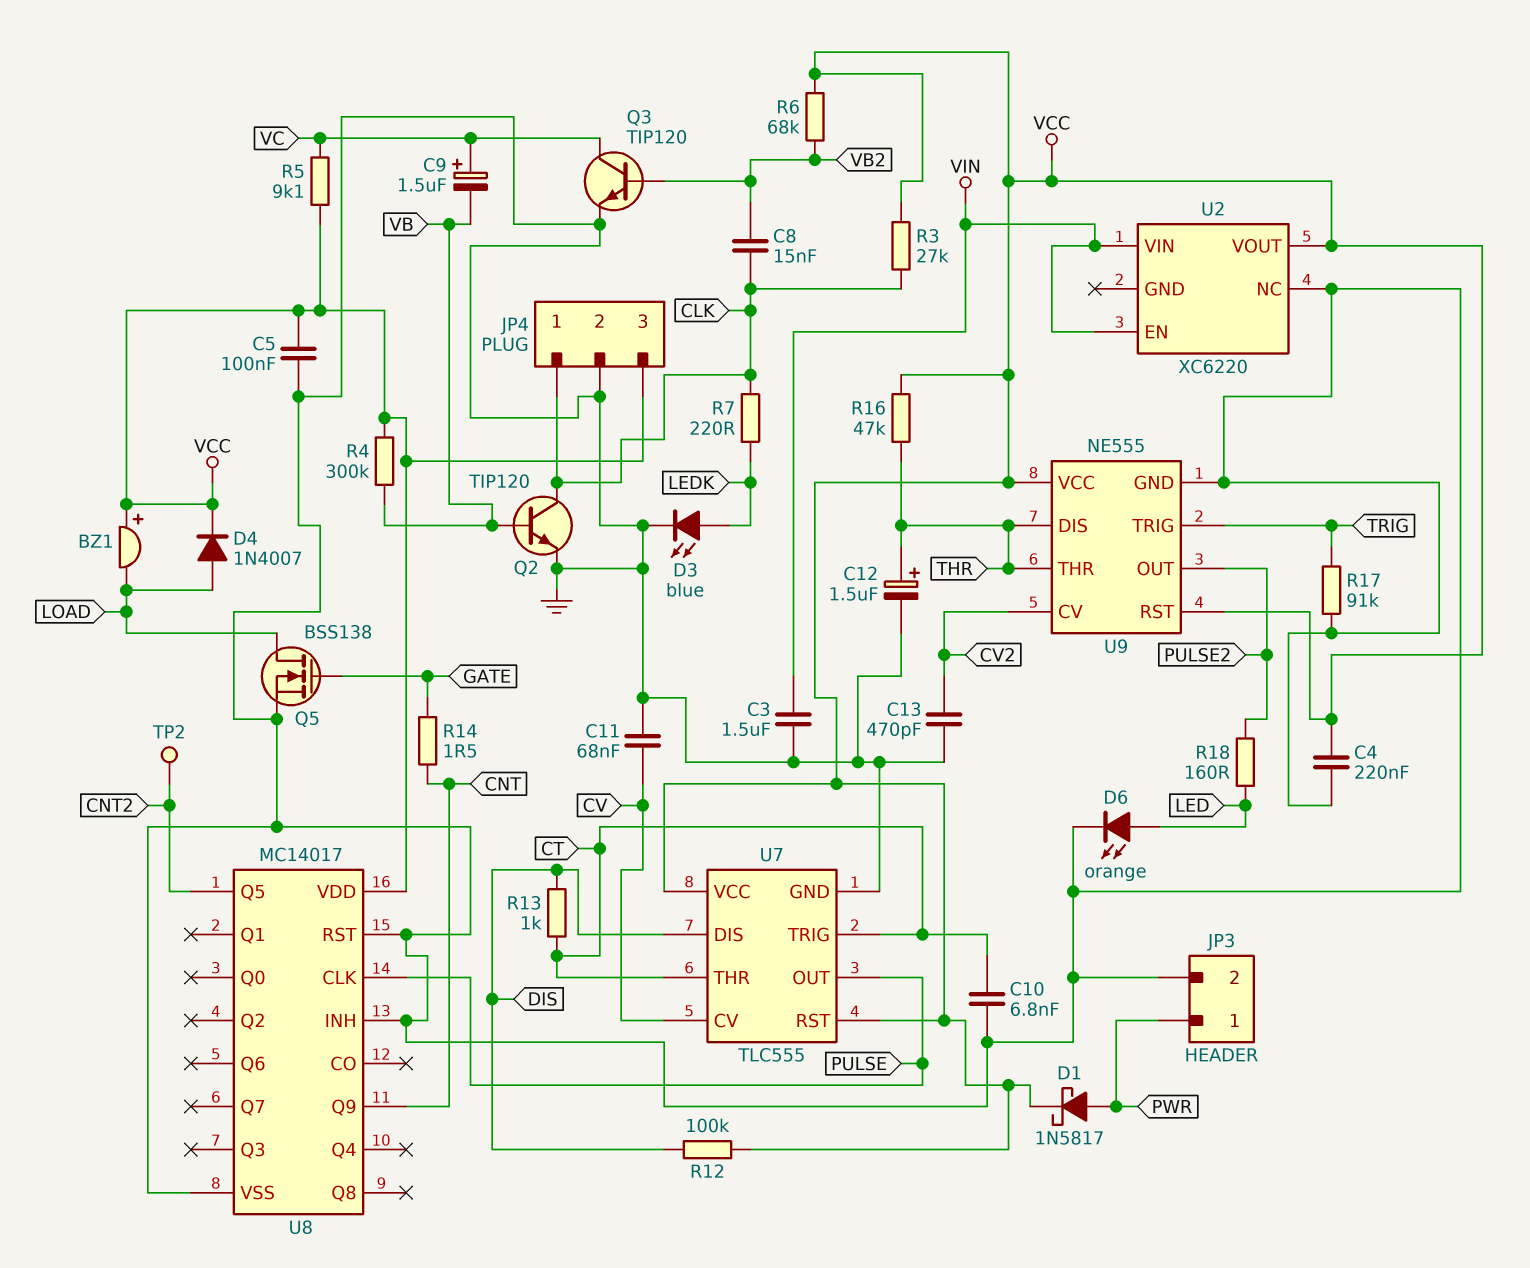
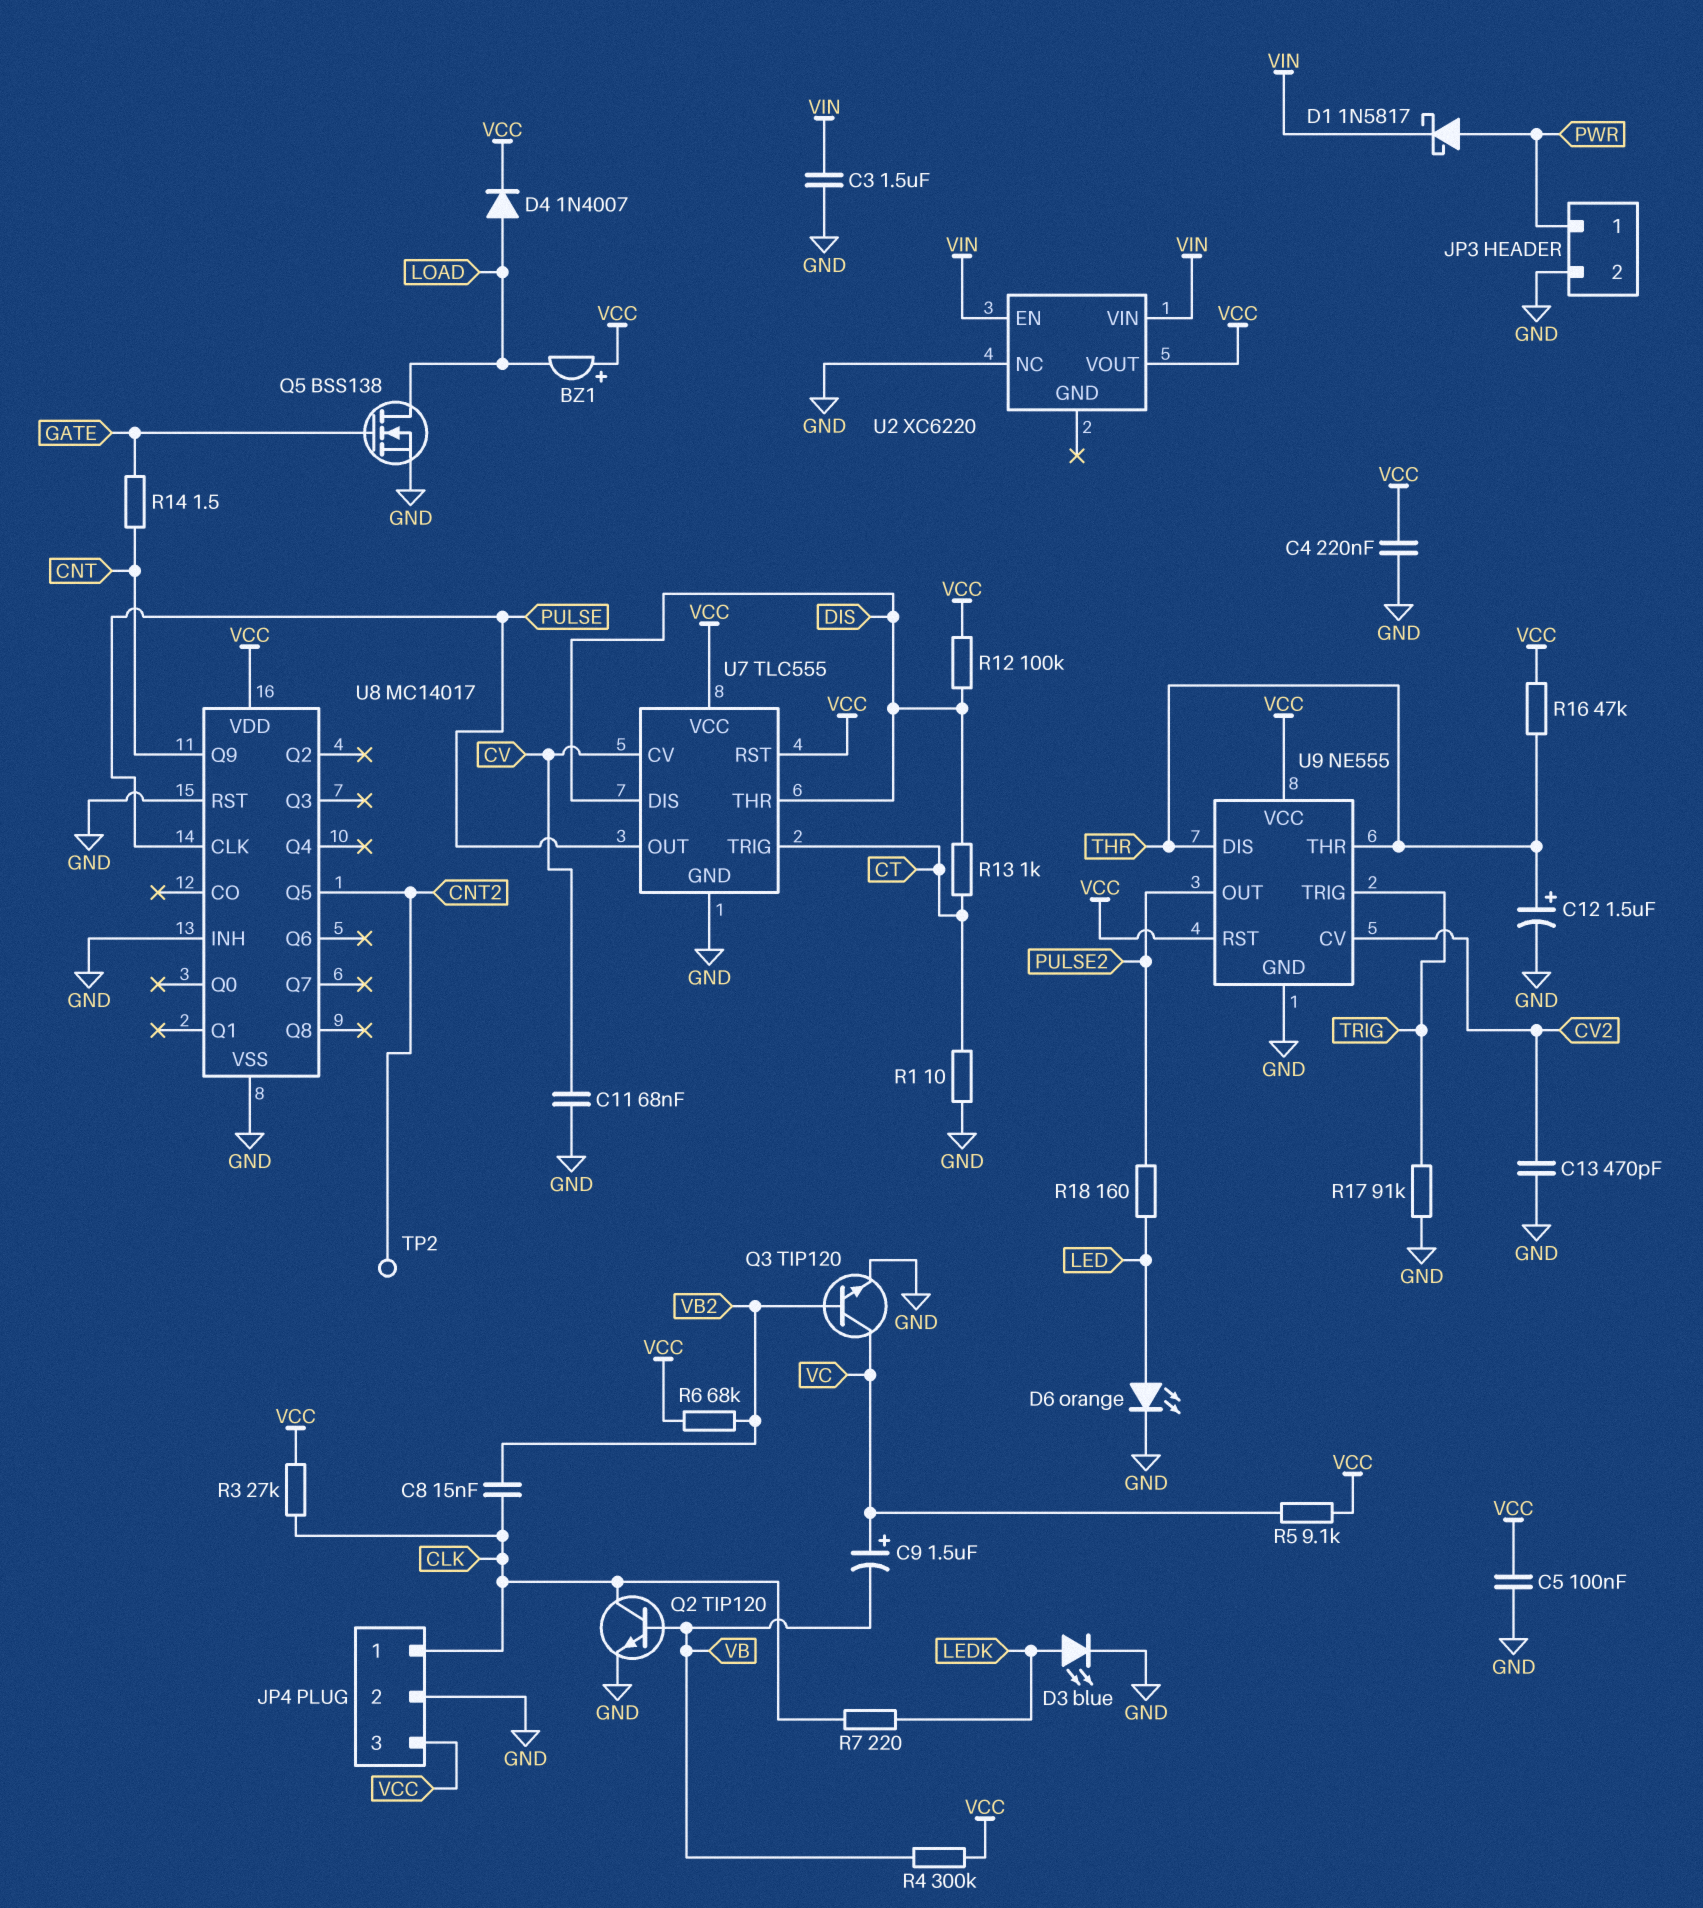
C10: 6.8nF (CT, GND) -> none
D1: schottky 1N5817 (A PWR, K VCC) -> schottky 1N5817 (A PWR, K VIN)
R1: none -> 10 (CT, GND)
U7 pin THR: CT -> DIS

